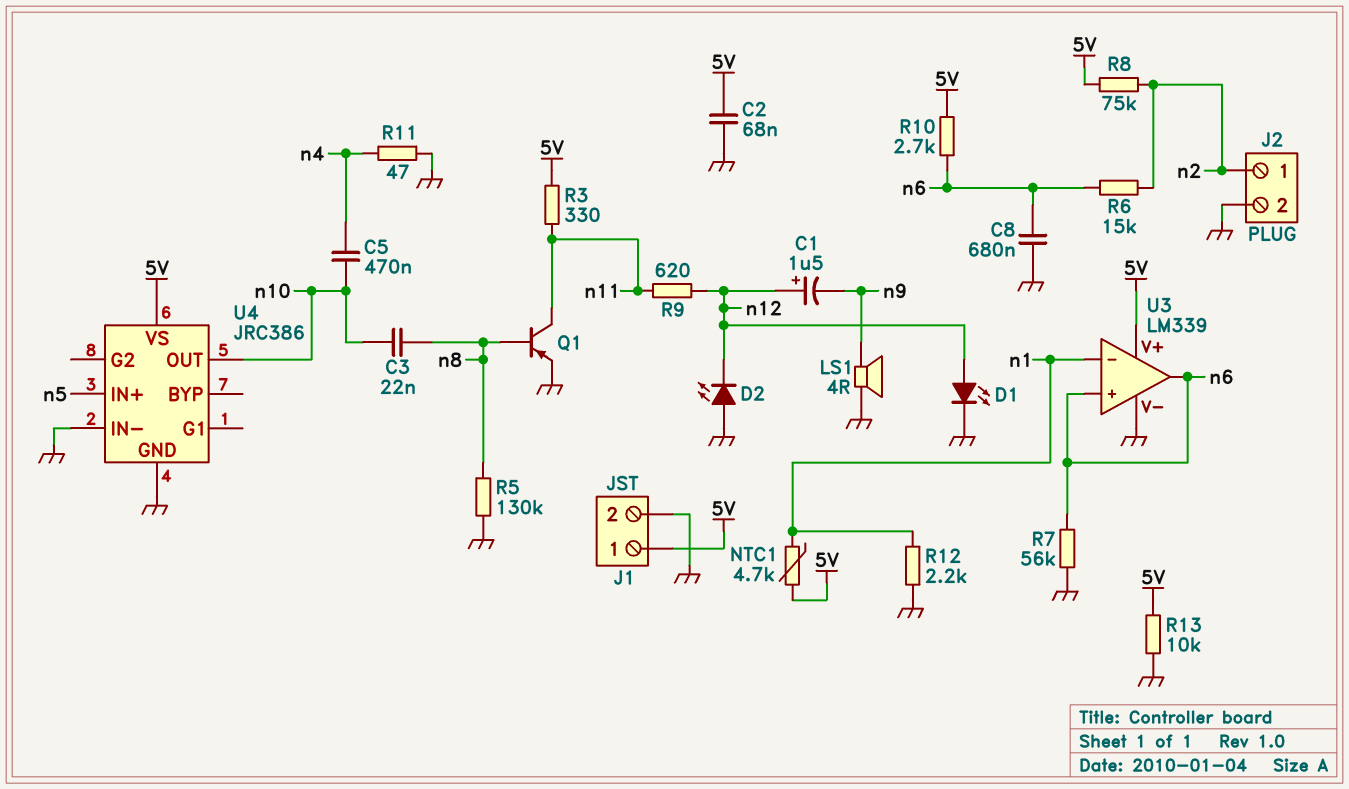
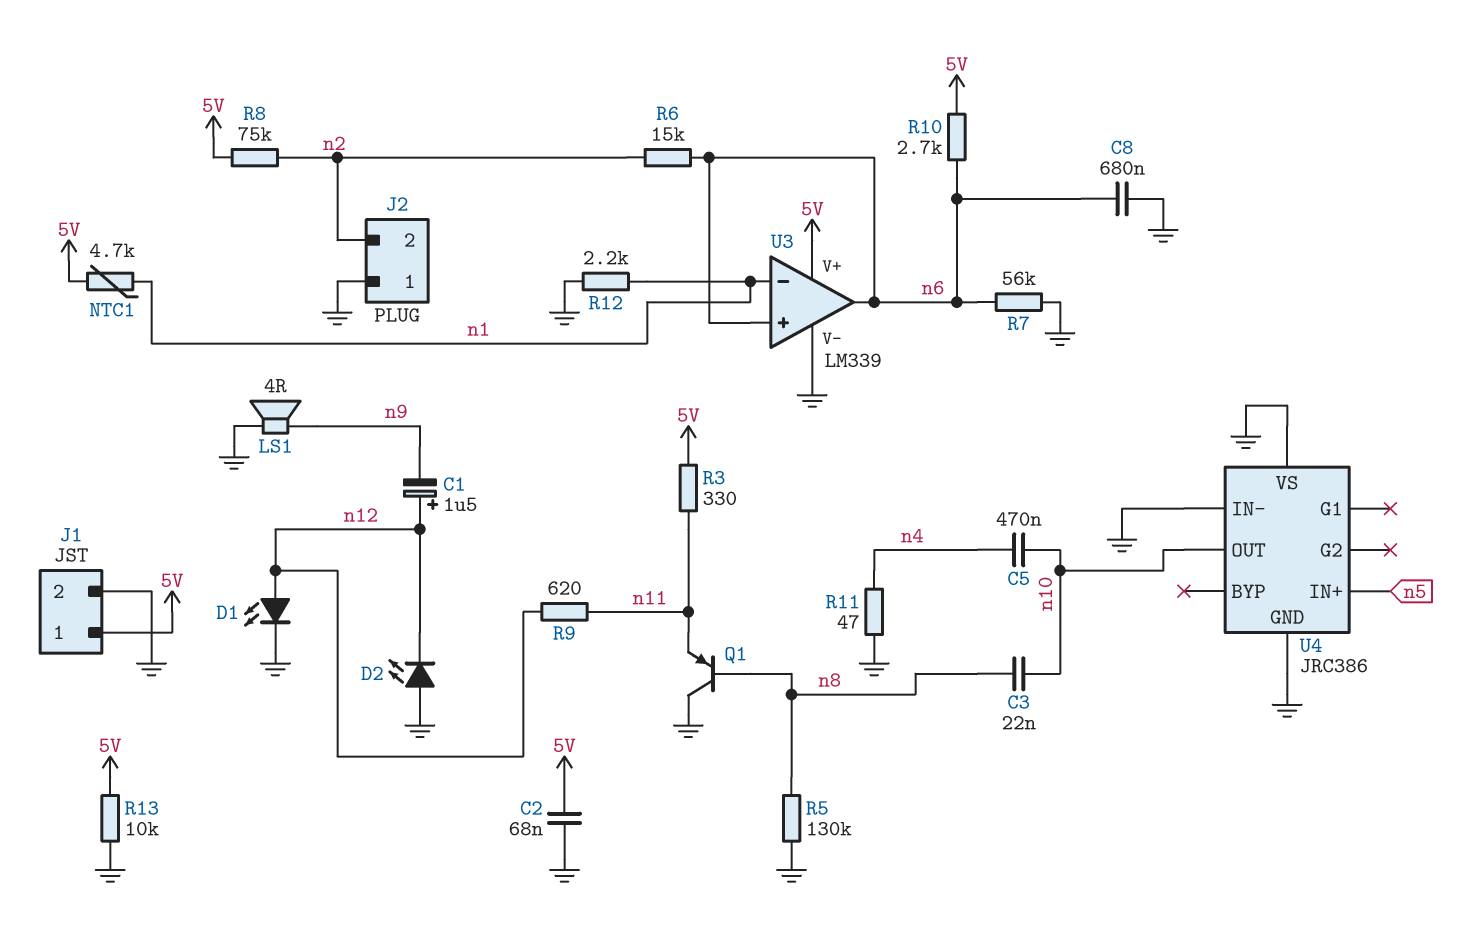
J2 pin 1: n2 -> GND
J2 pin 2: GND -> n2
Q1: PNP (B n8, C n11, E GND) -> PNP (B n8, C GND, E n11)
U4 pin VS: 5V -> GND

